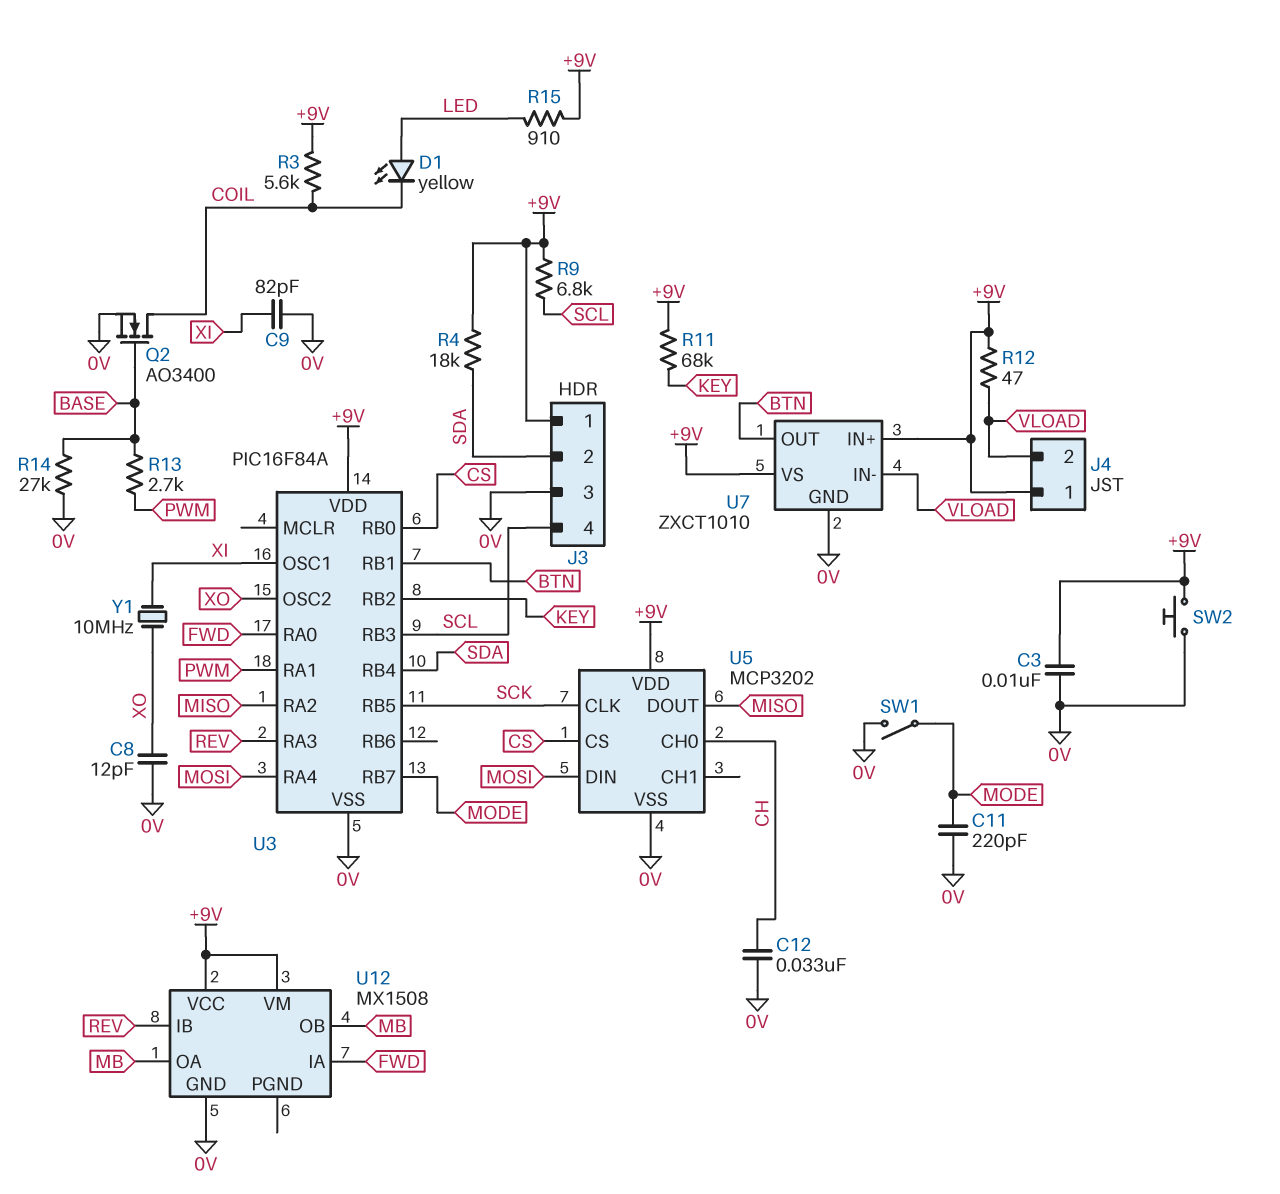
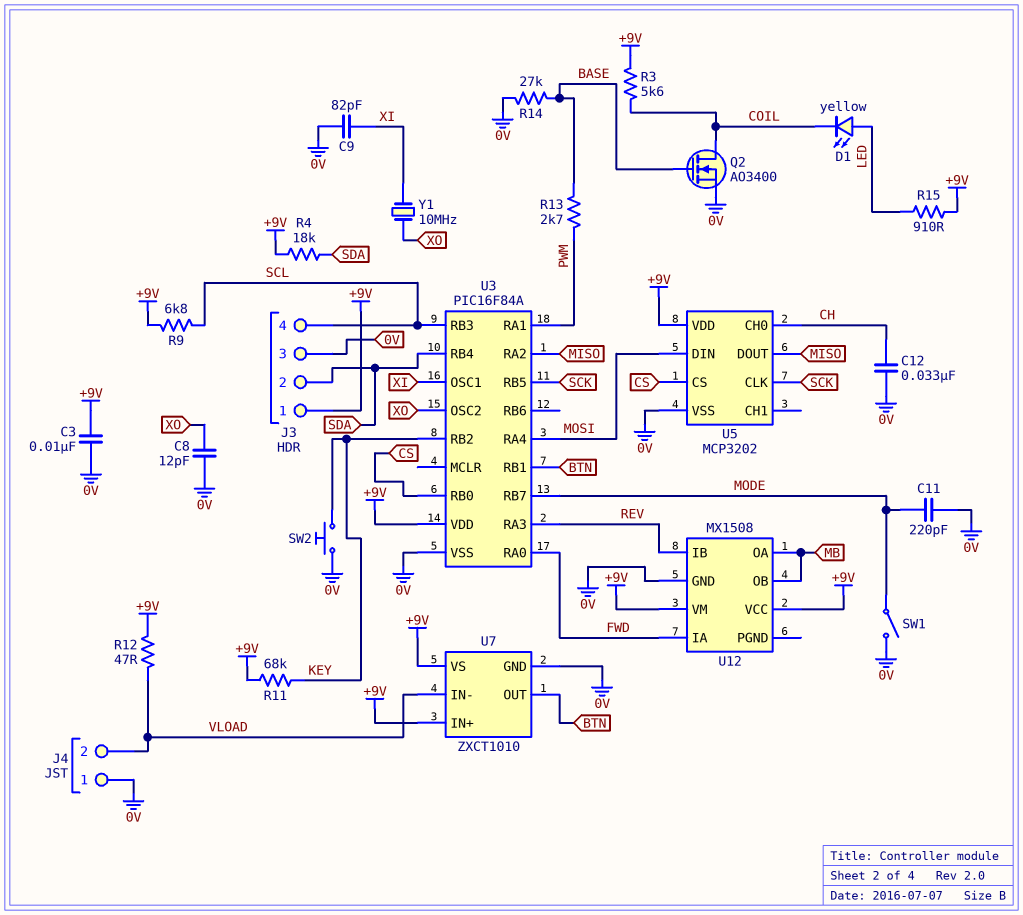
J4 pin 1: +9V -> 0V
SW2: button (+9V, 0V) -> button (0V, KEY)

